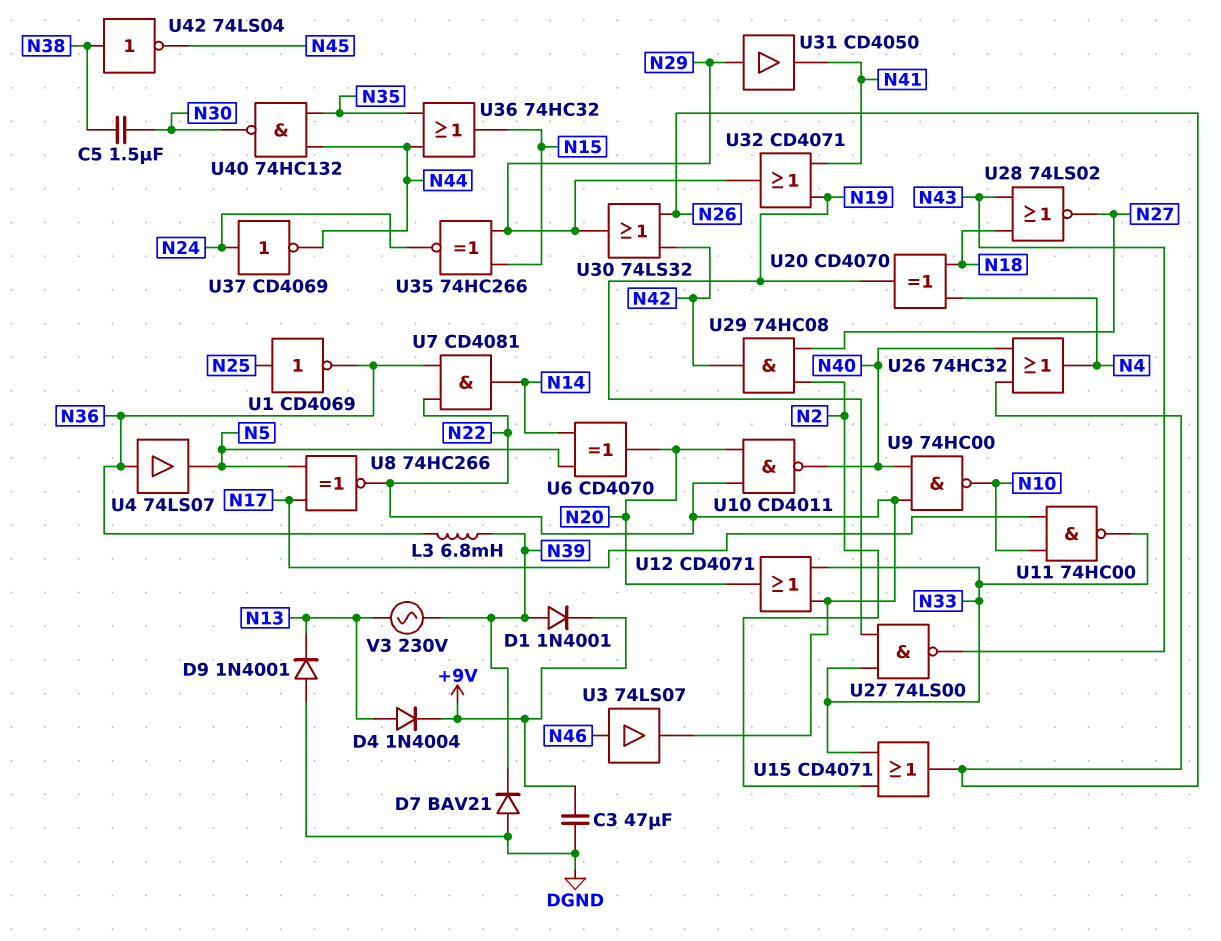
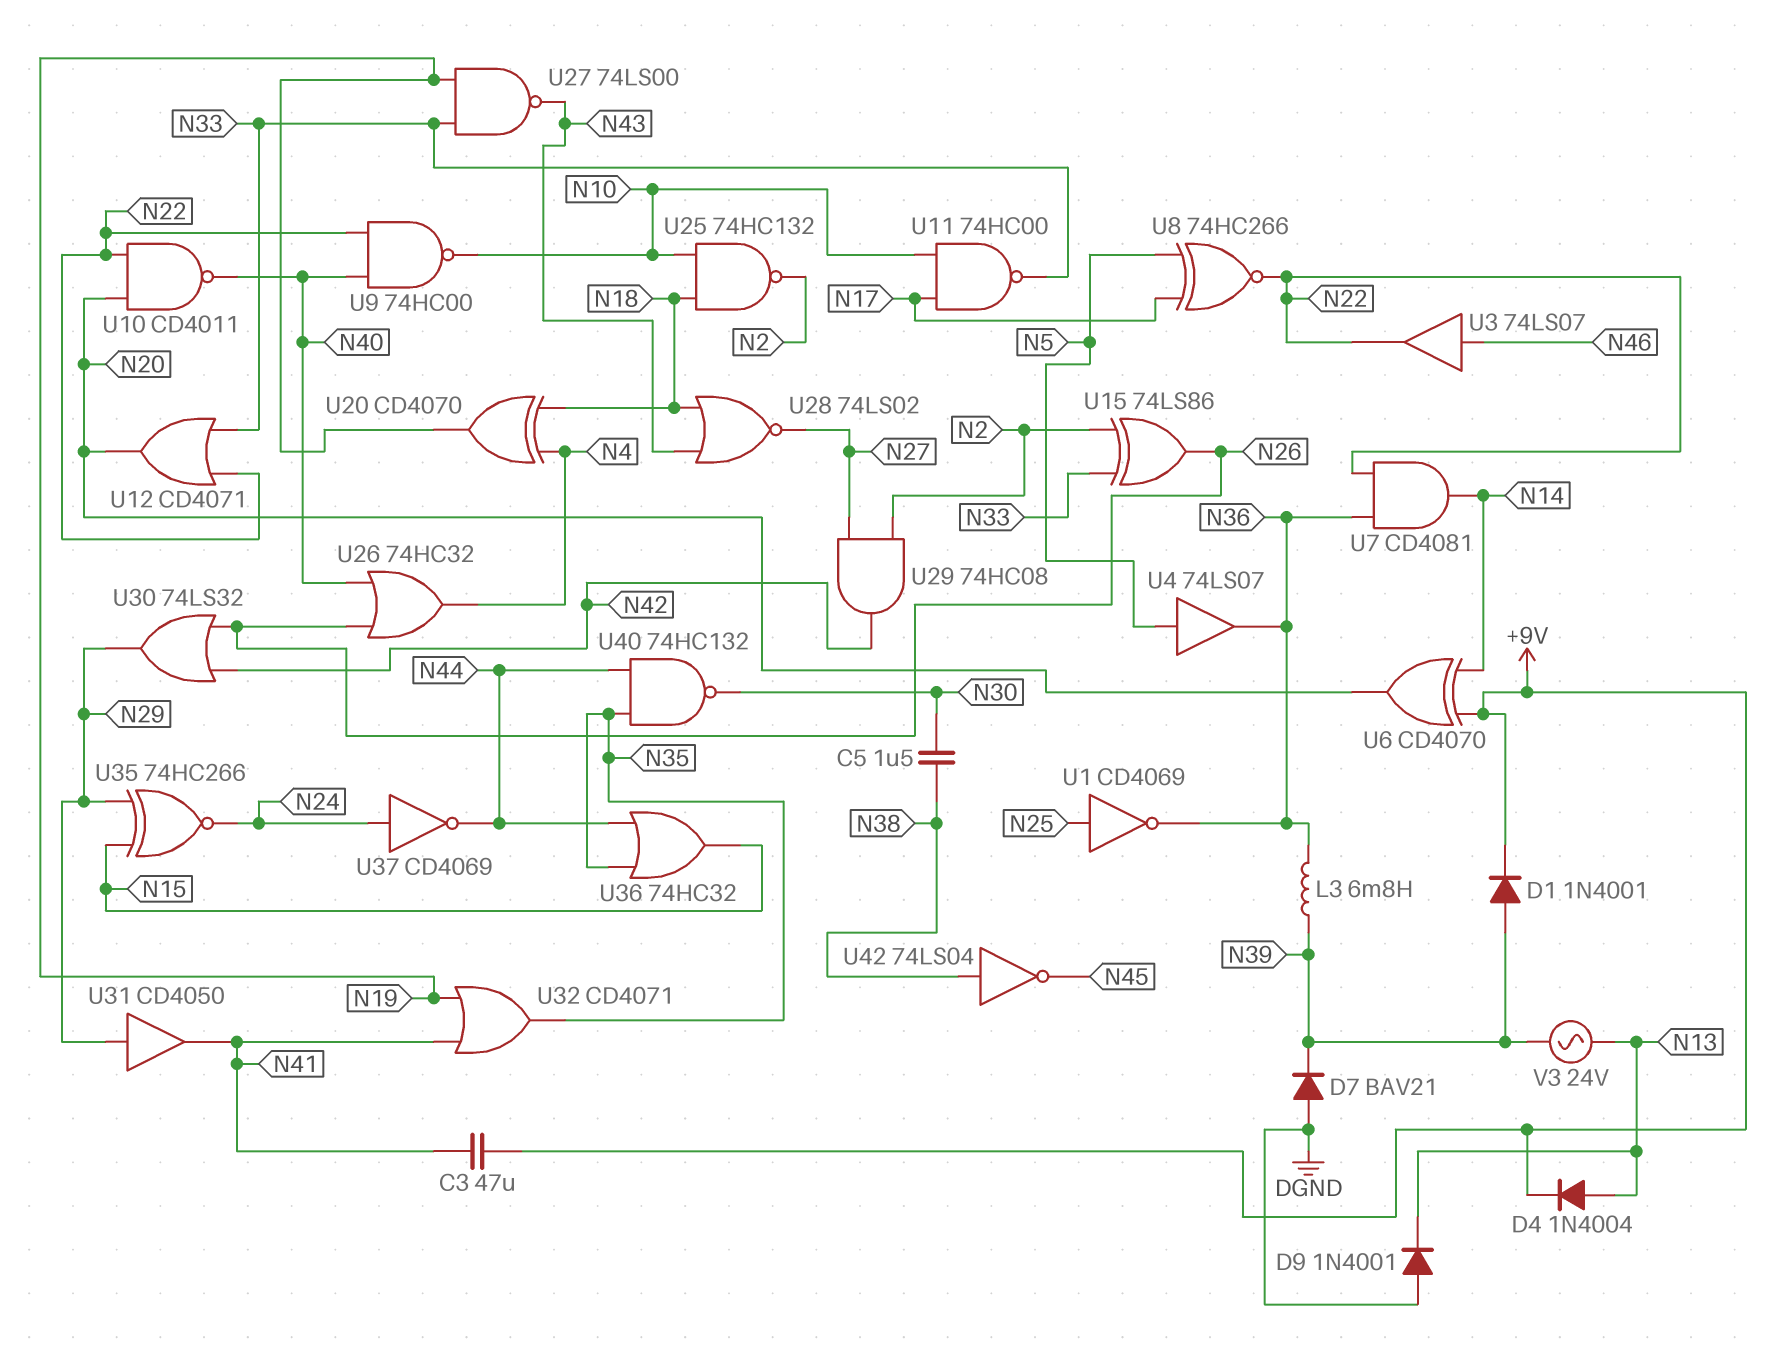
C3: 47uF (+9V, DGND) -> 47uF (+9V, N41)
U4: buffer 74LS07 (in N36, out N5) -> buffer 74LS07 (in N5, out N36)
U6: XOR CD4070 (in N5, in N14, out N20) -> XOR CD4070 (in +9V, in N14, out N20)
U15: OR CD4071 (in N2, in N33, out N26) -> XOR 74LS86 (in N2, in N33, out N26)
U25: none -> NAND 74HC132 (in N10, in N18, out N2)
U32: OR CD4071 (in N19, in N41, out N29) -> OR CD4071 (in N19, in N41, out N35)
V3: AC 230V (N13, N39) -> AC 24V (N13, N39)

